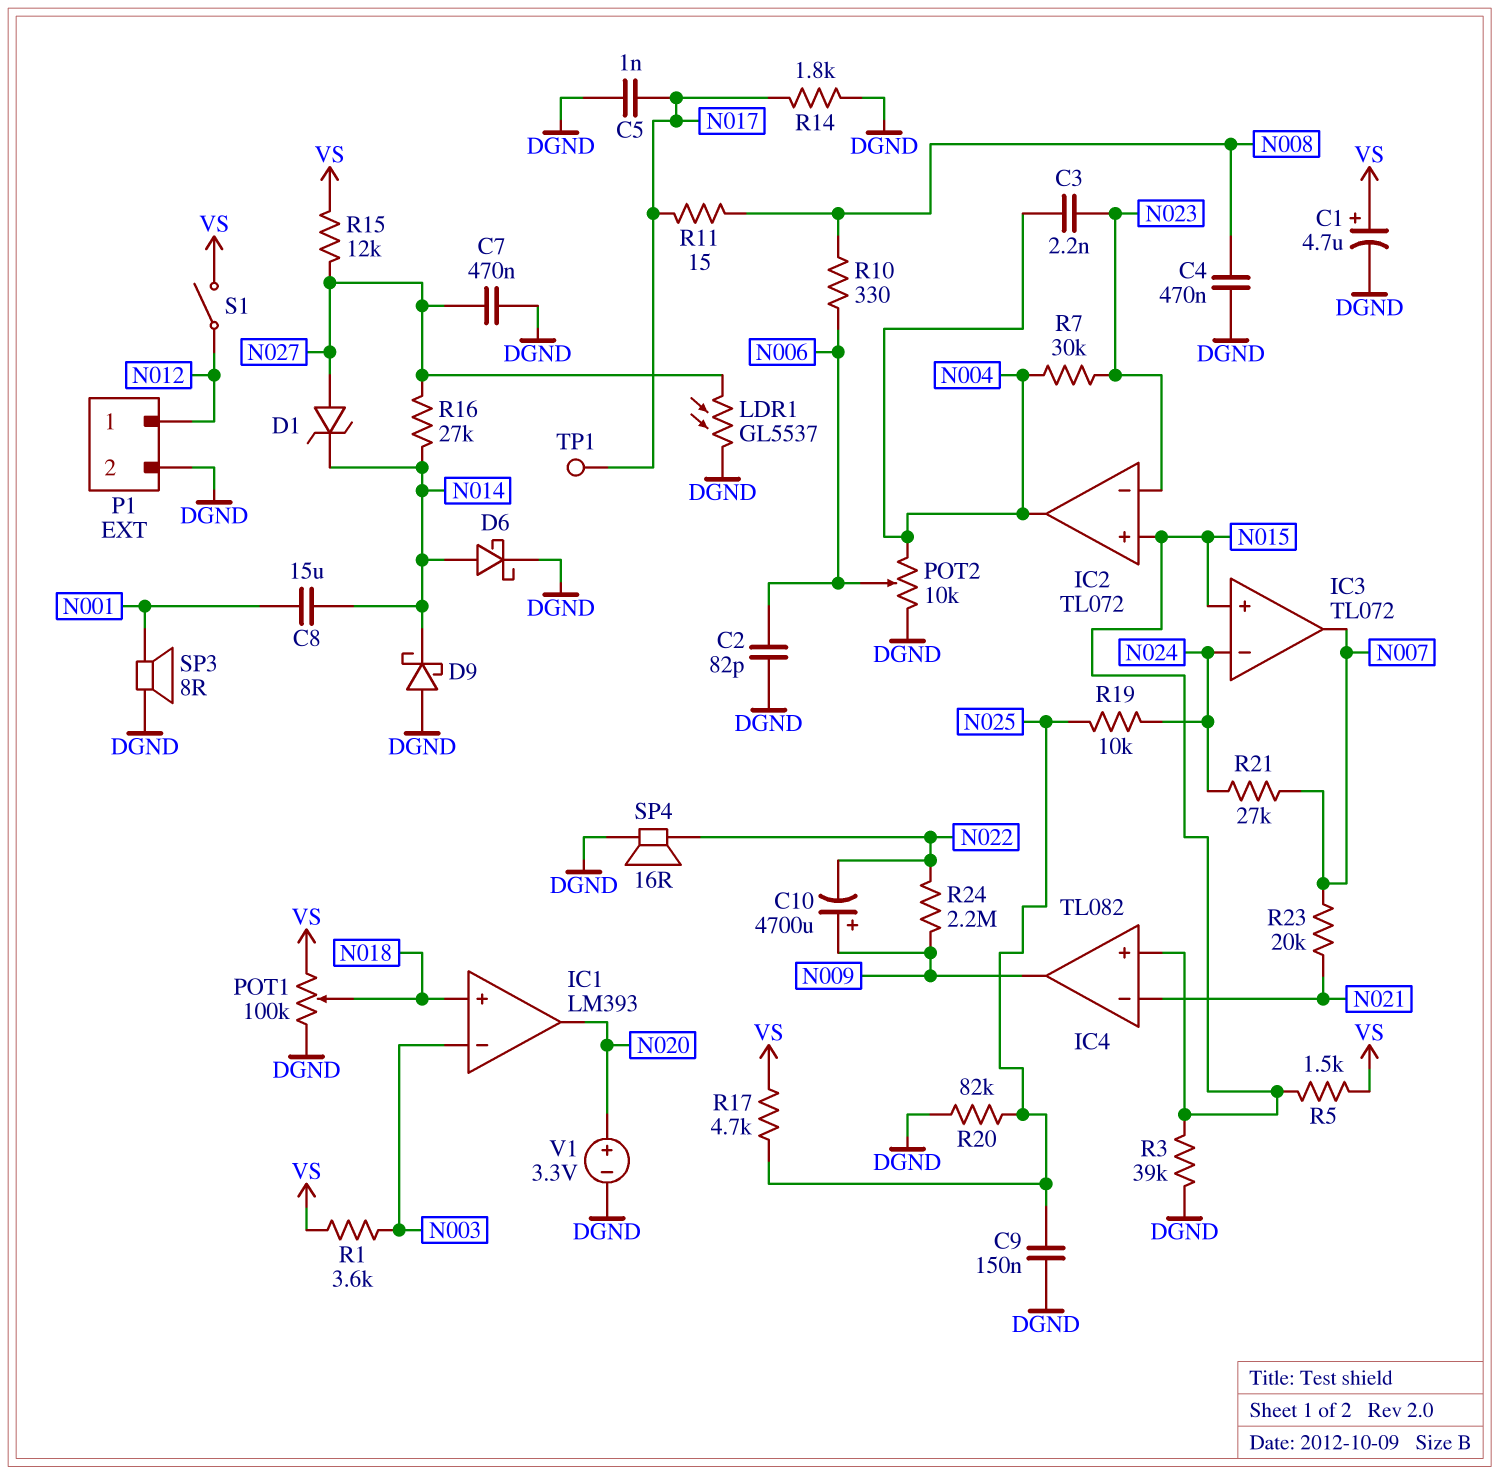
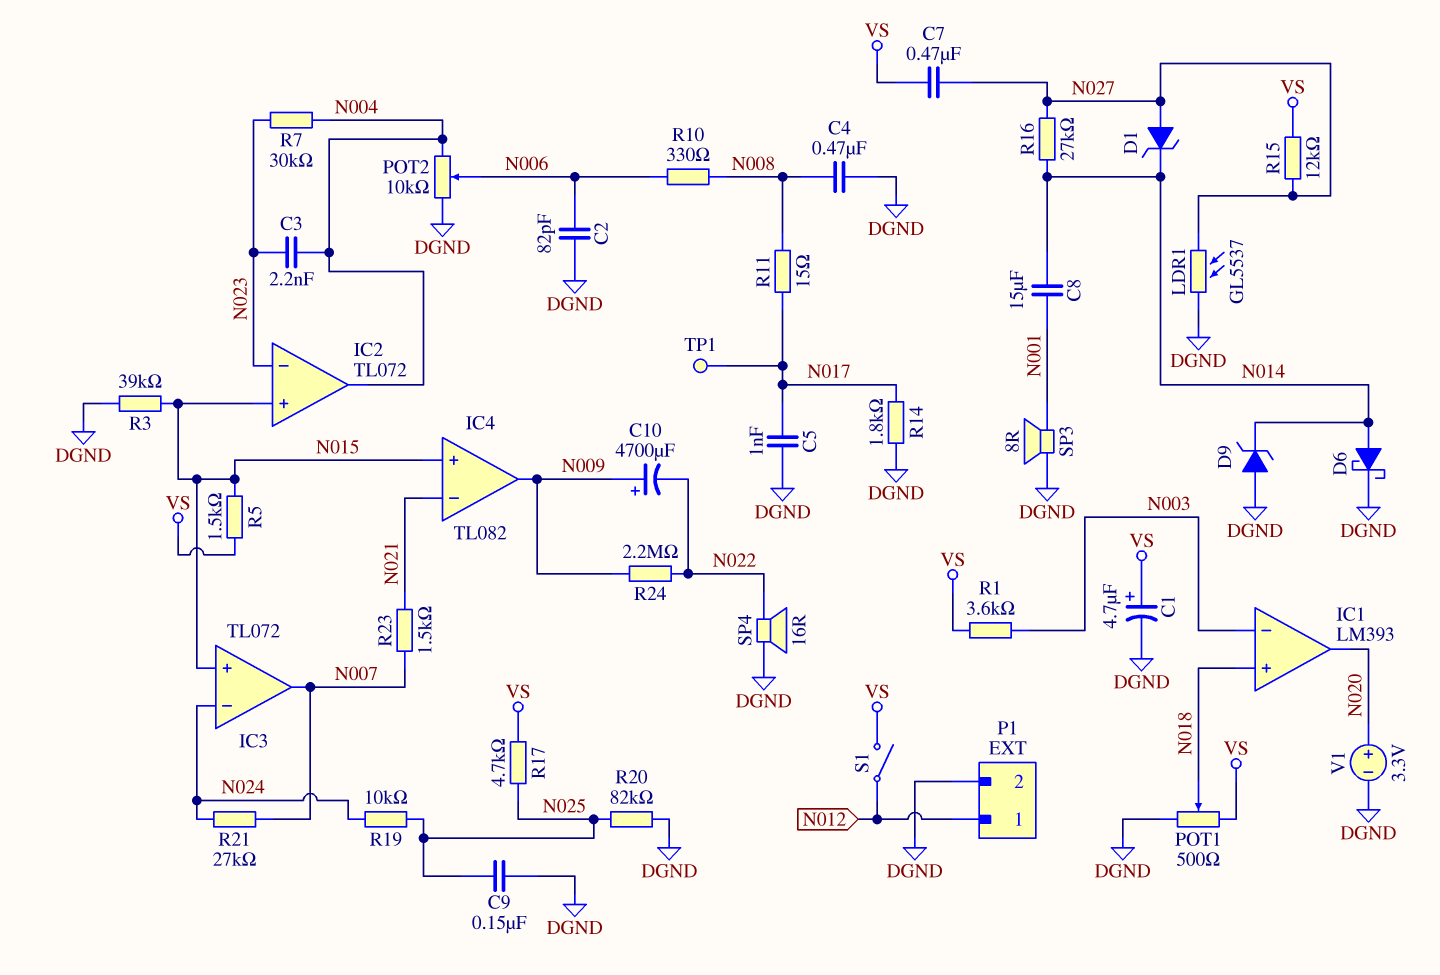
C7: 470nF (DGND, N027) -> 470nF (N027, VS)
D9: schottky (A DGND, K N014) -> zener (A DGND, K N014)
POT1: 100k (DGND, VS, wiper N018) -> 500 (DGND, VS, wiper N018)
R23: 20k (N007, N021) -> 1.5k (N007, N021)

